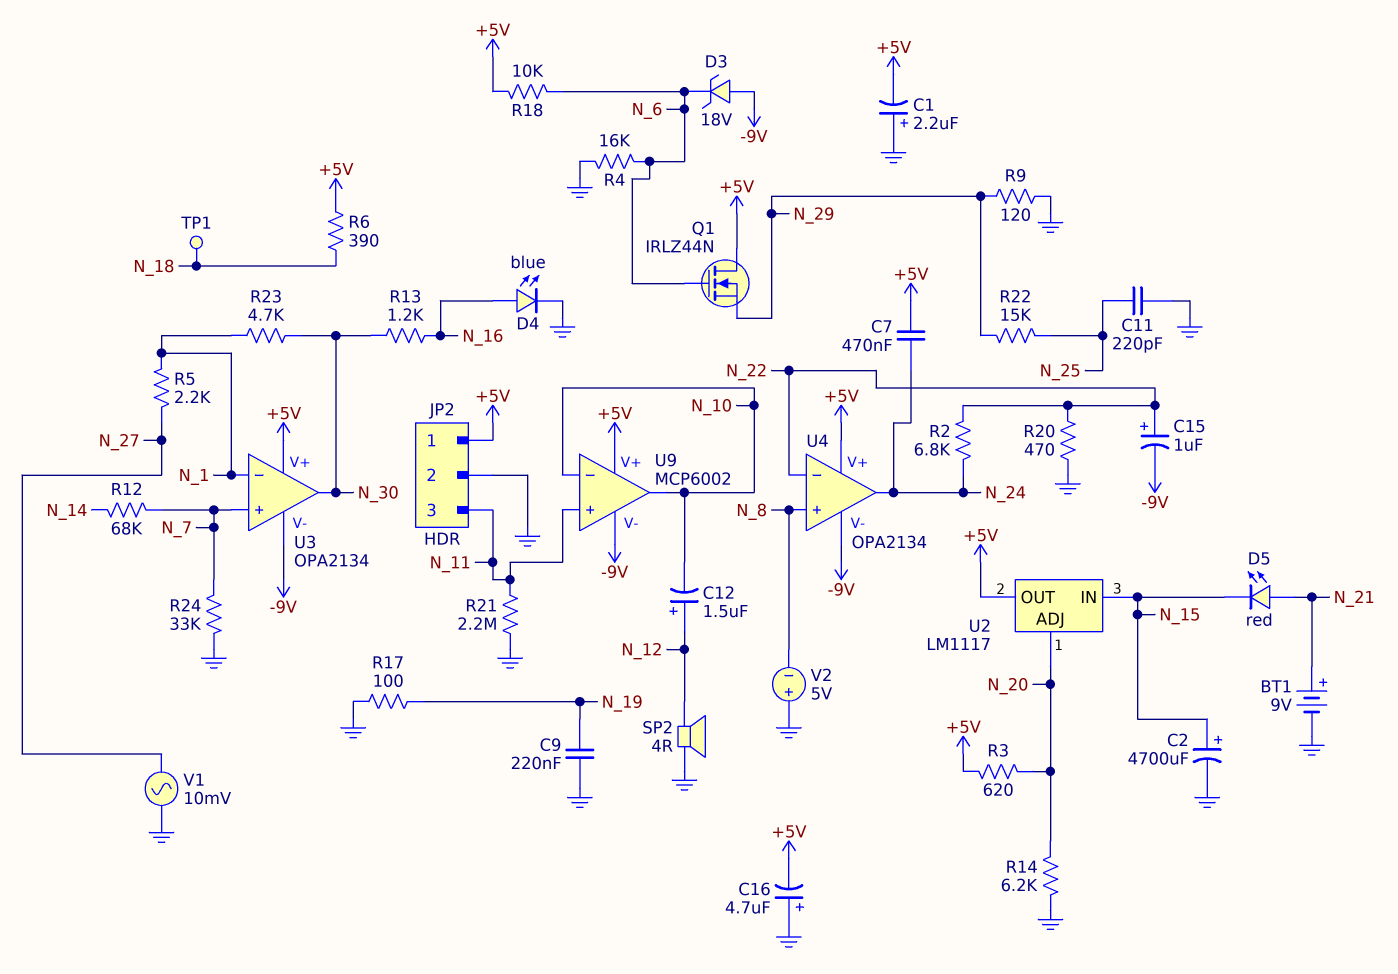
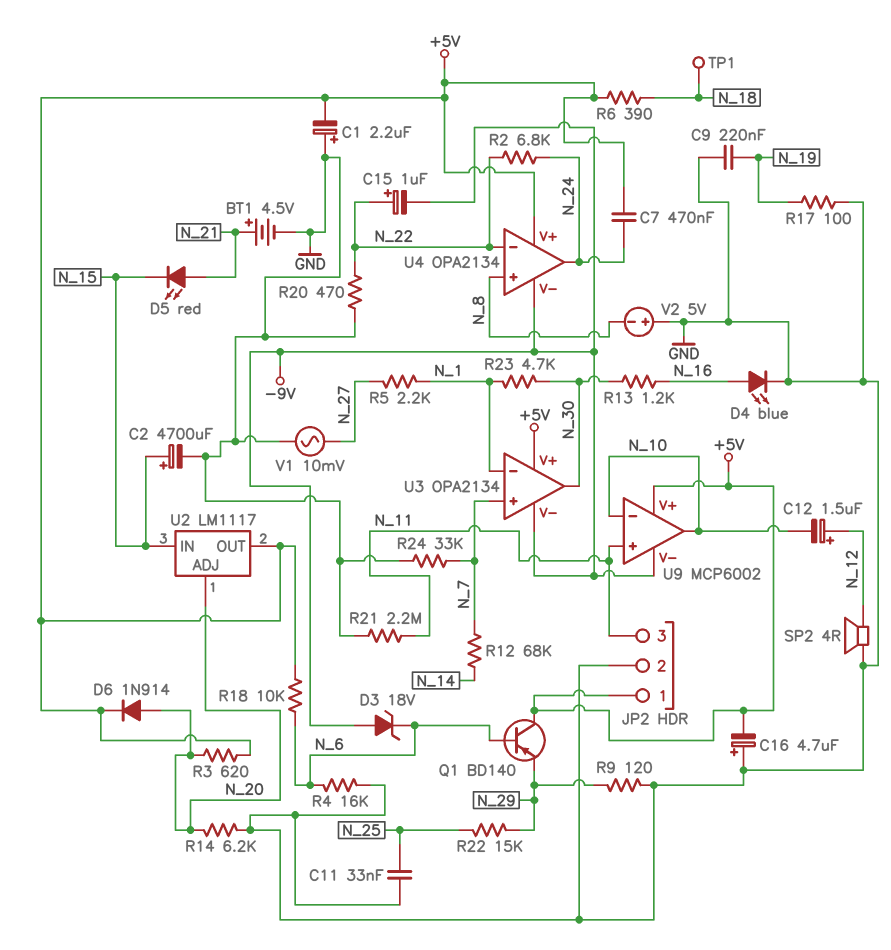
BT1: 9V (plus N_21, minus GND) -> 4.5V (plus N_21, minus GND)
C11: 220pF (GND, N_25) -> 33nF (GND, N_25)
D6: none -> diode 1N914 (A N_20, K +5V)
Q1: NMOS IRLZ44N (G N_6, D +5V, S N_29) -> PNP BD140 (B N_6, C +5V, E N_29)

